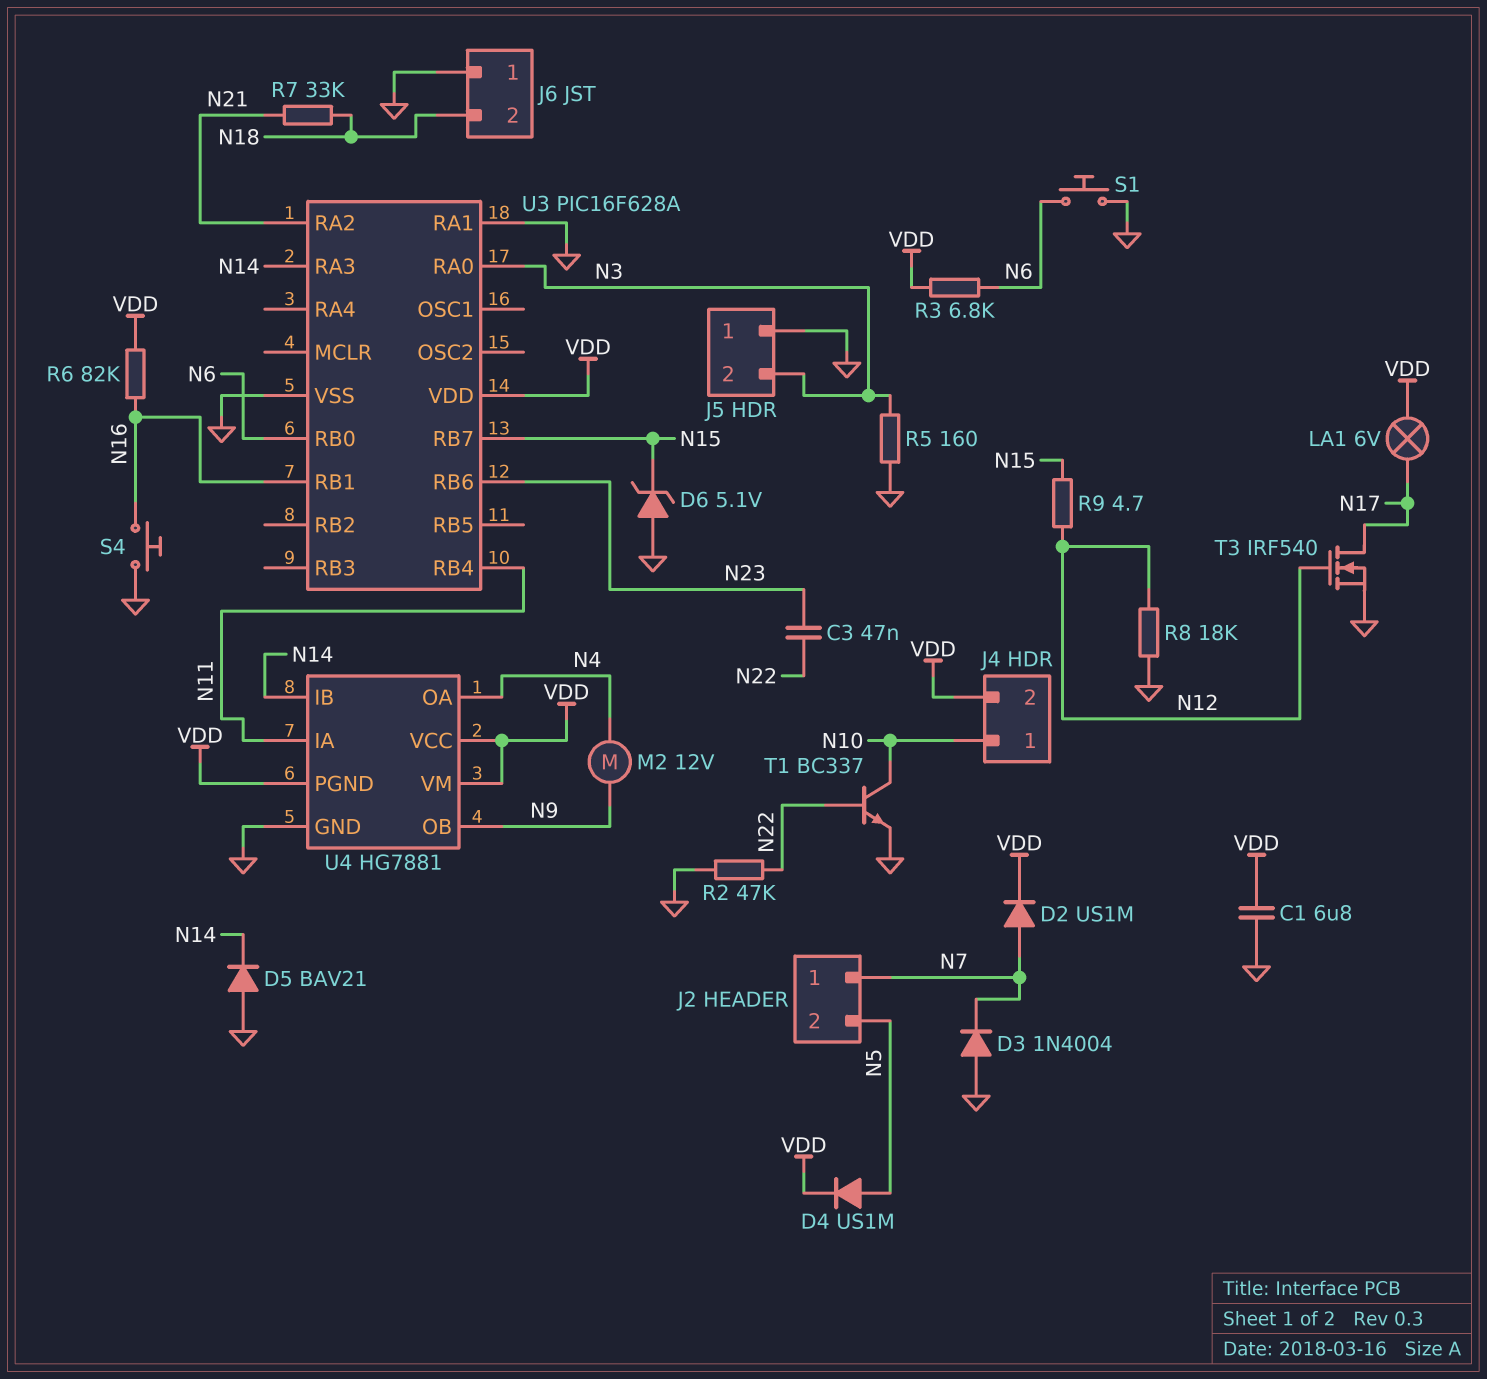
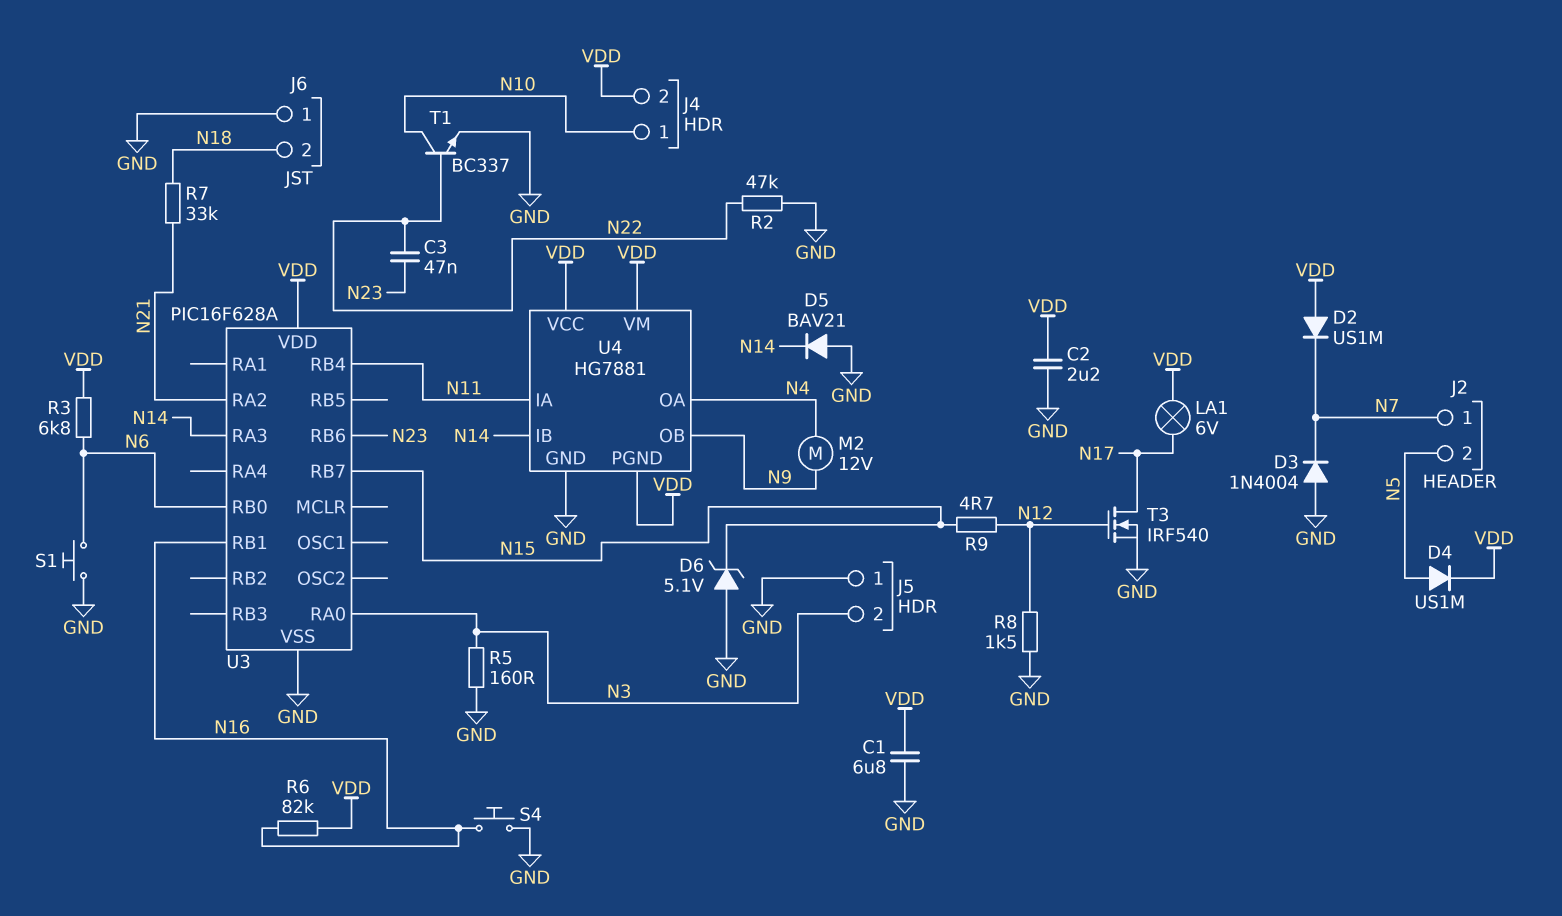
C2: none -> 2.2uF (GND, VDD)
D2: diode US1M (A N7, K VDD) -> diode US1M (A VDD, K N7)
R8: 18k (GND, N12) -> 1.5k (GND, N12)
U3 pin RA1: GND -> none

